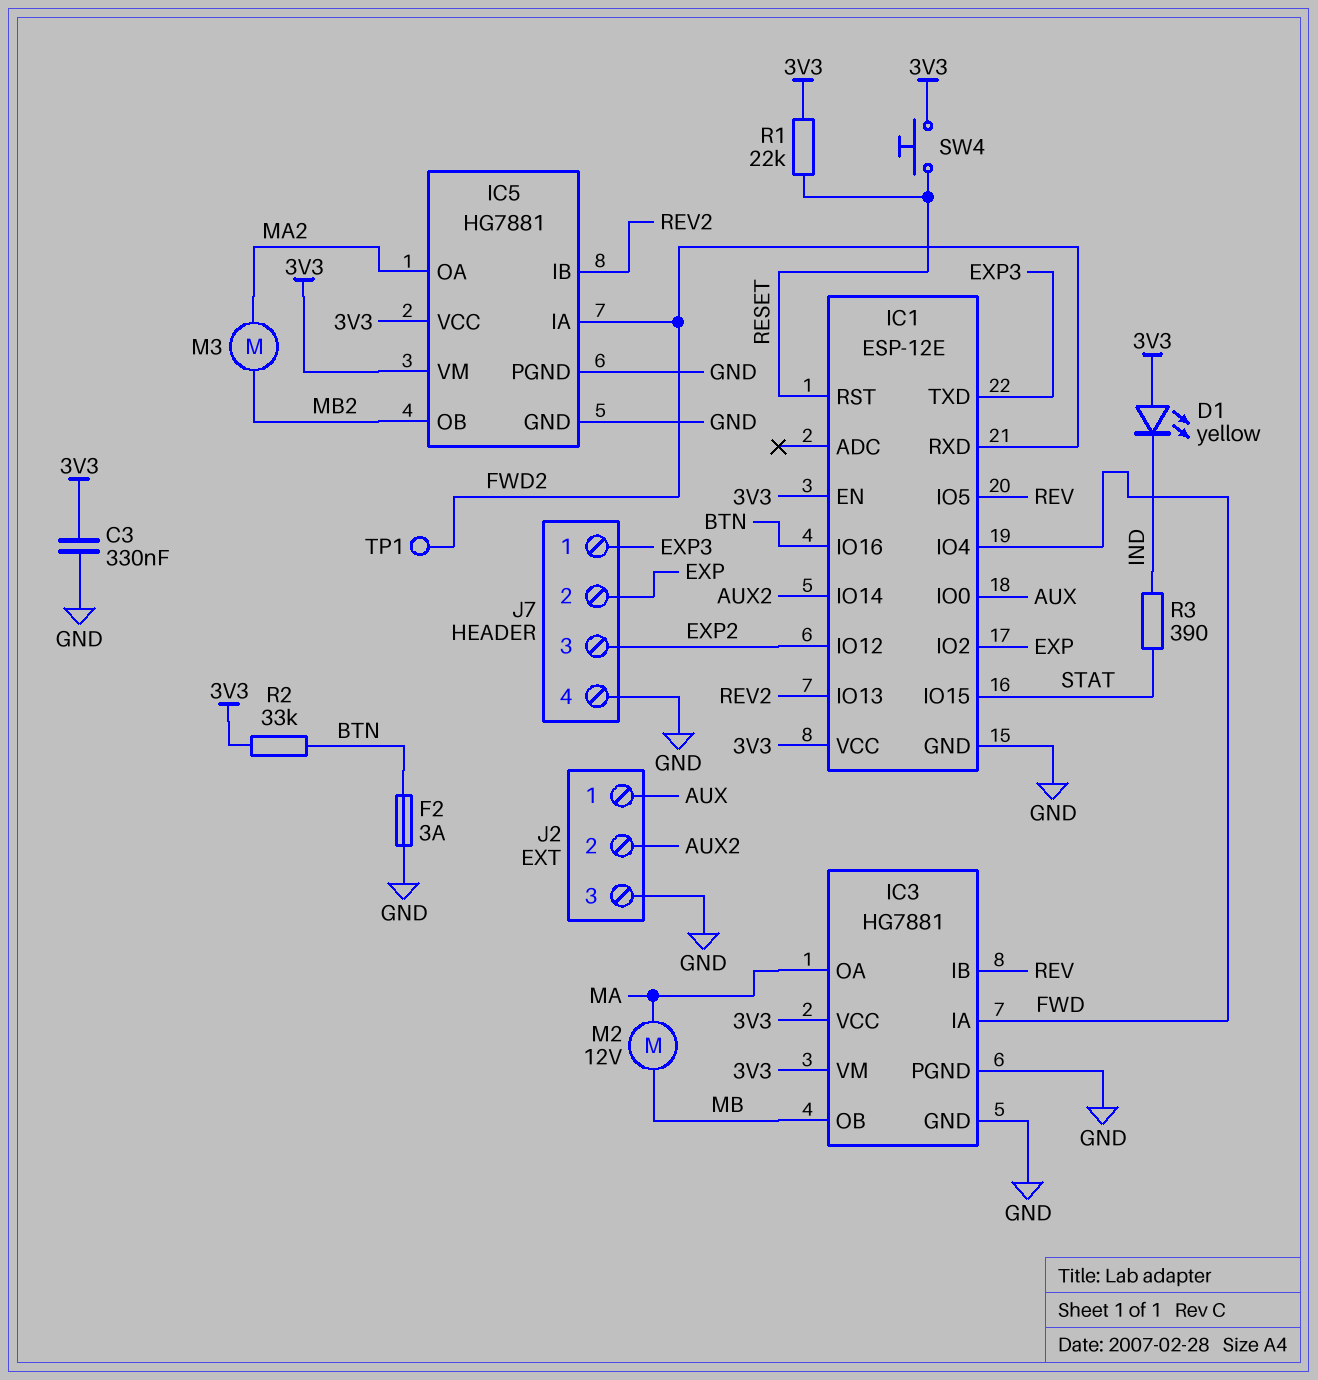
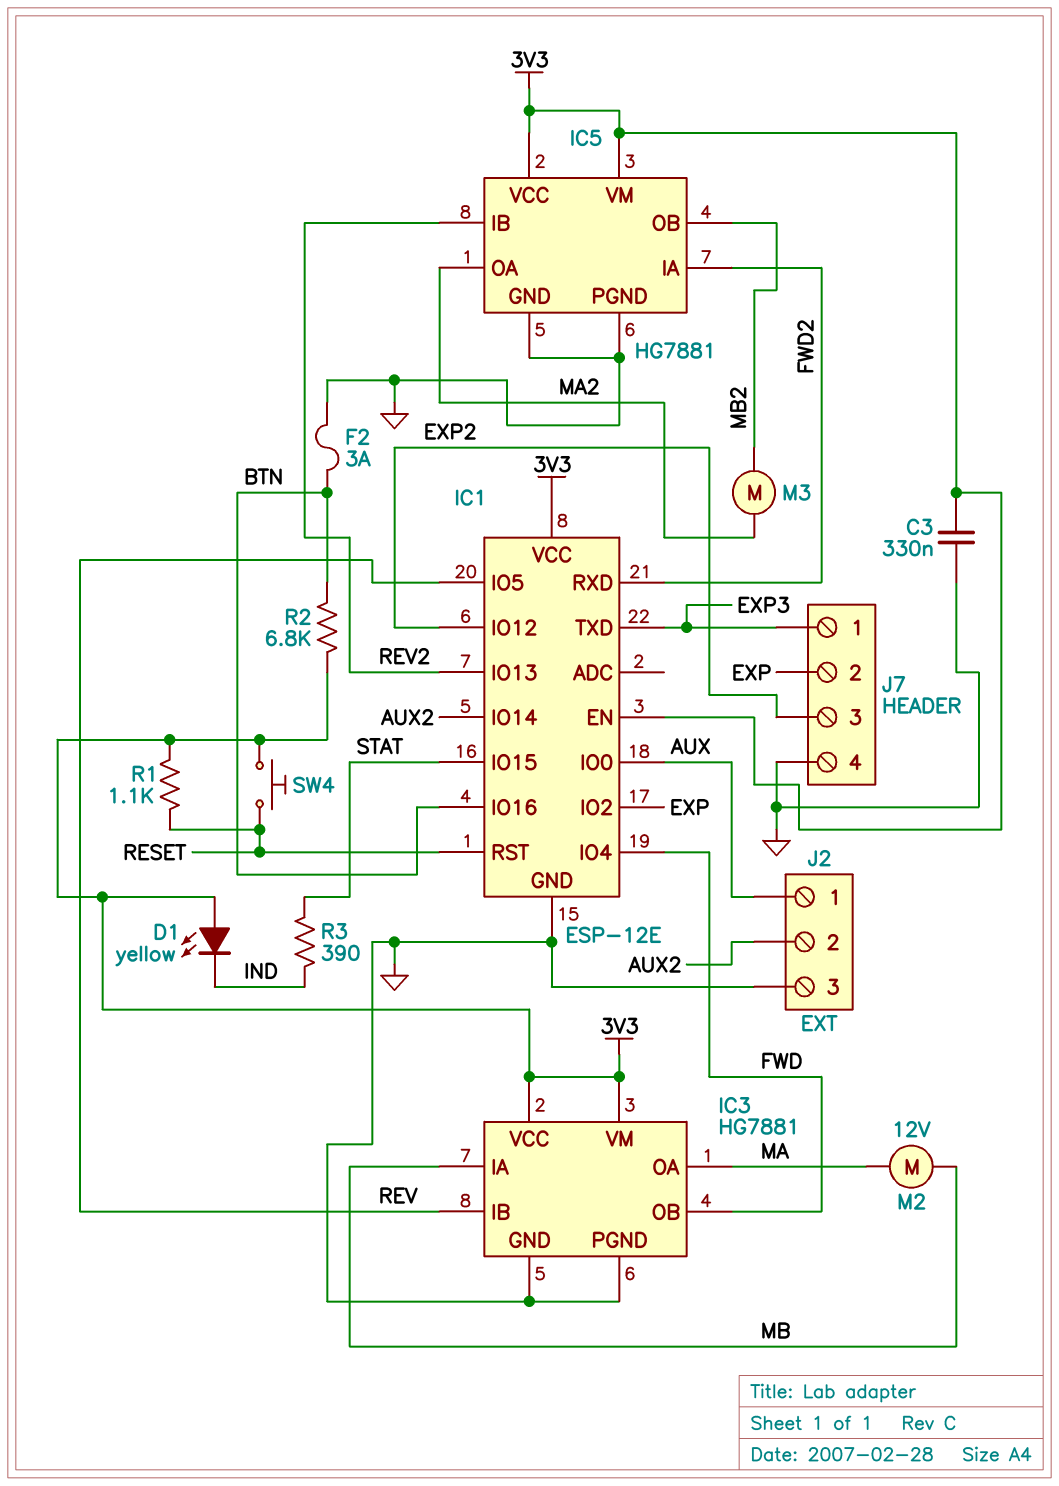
IC3 pin IA: FWD -> MB
IC3 pin OB: MB -> FWD
R1: 22k (3V3, RESET) -> 1.1k (3V3, RESET)
R2: 33k (3V3, BTN) -> 6.8k (3V3, BTN)
TP1: test point (FWD2) -> none

